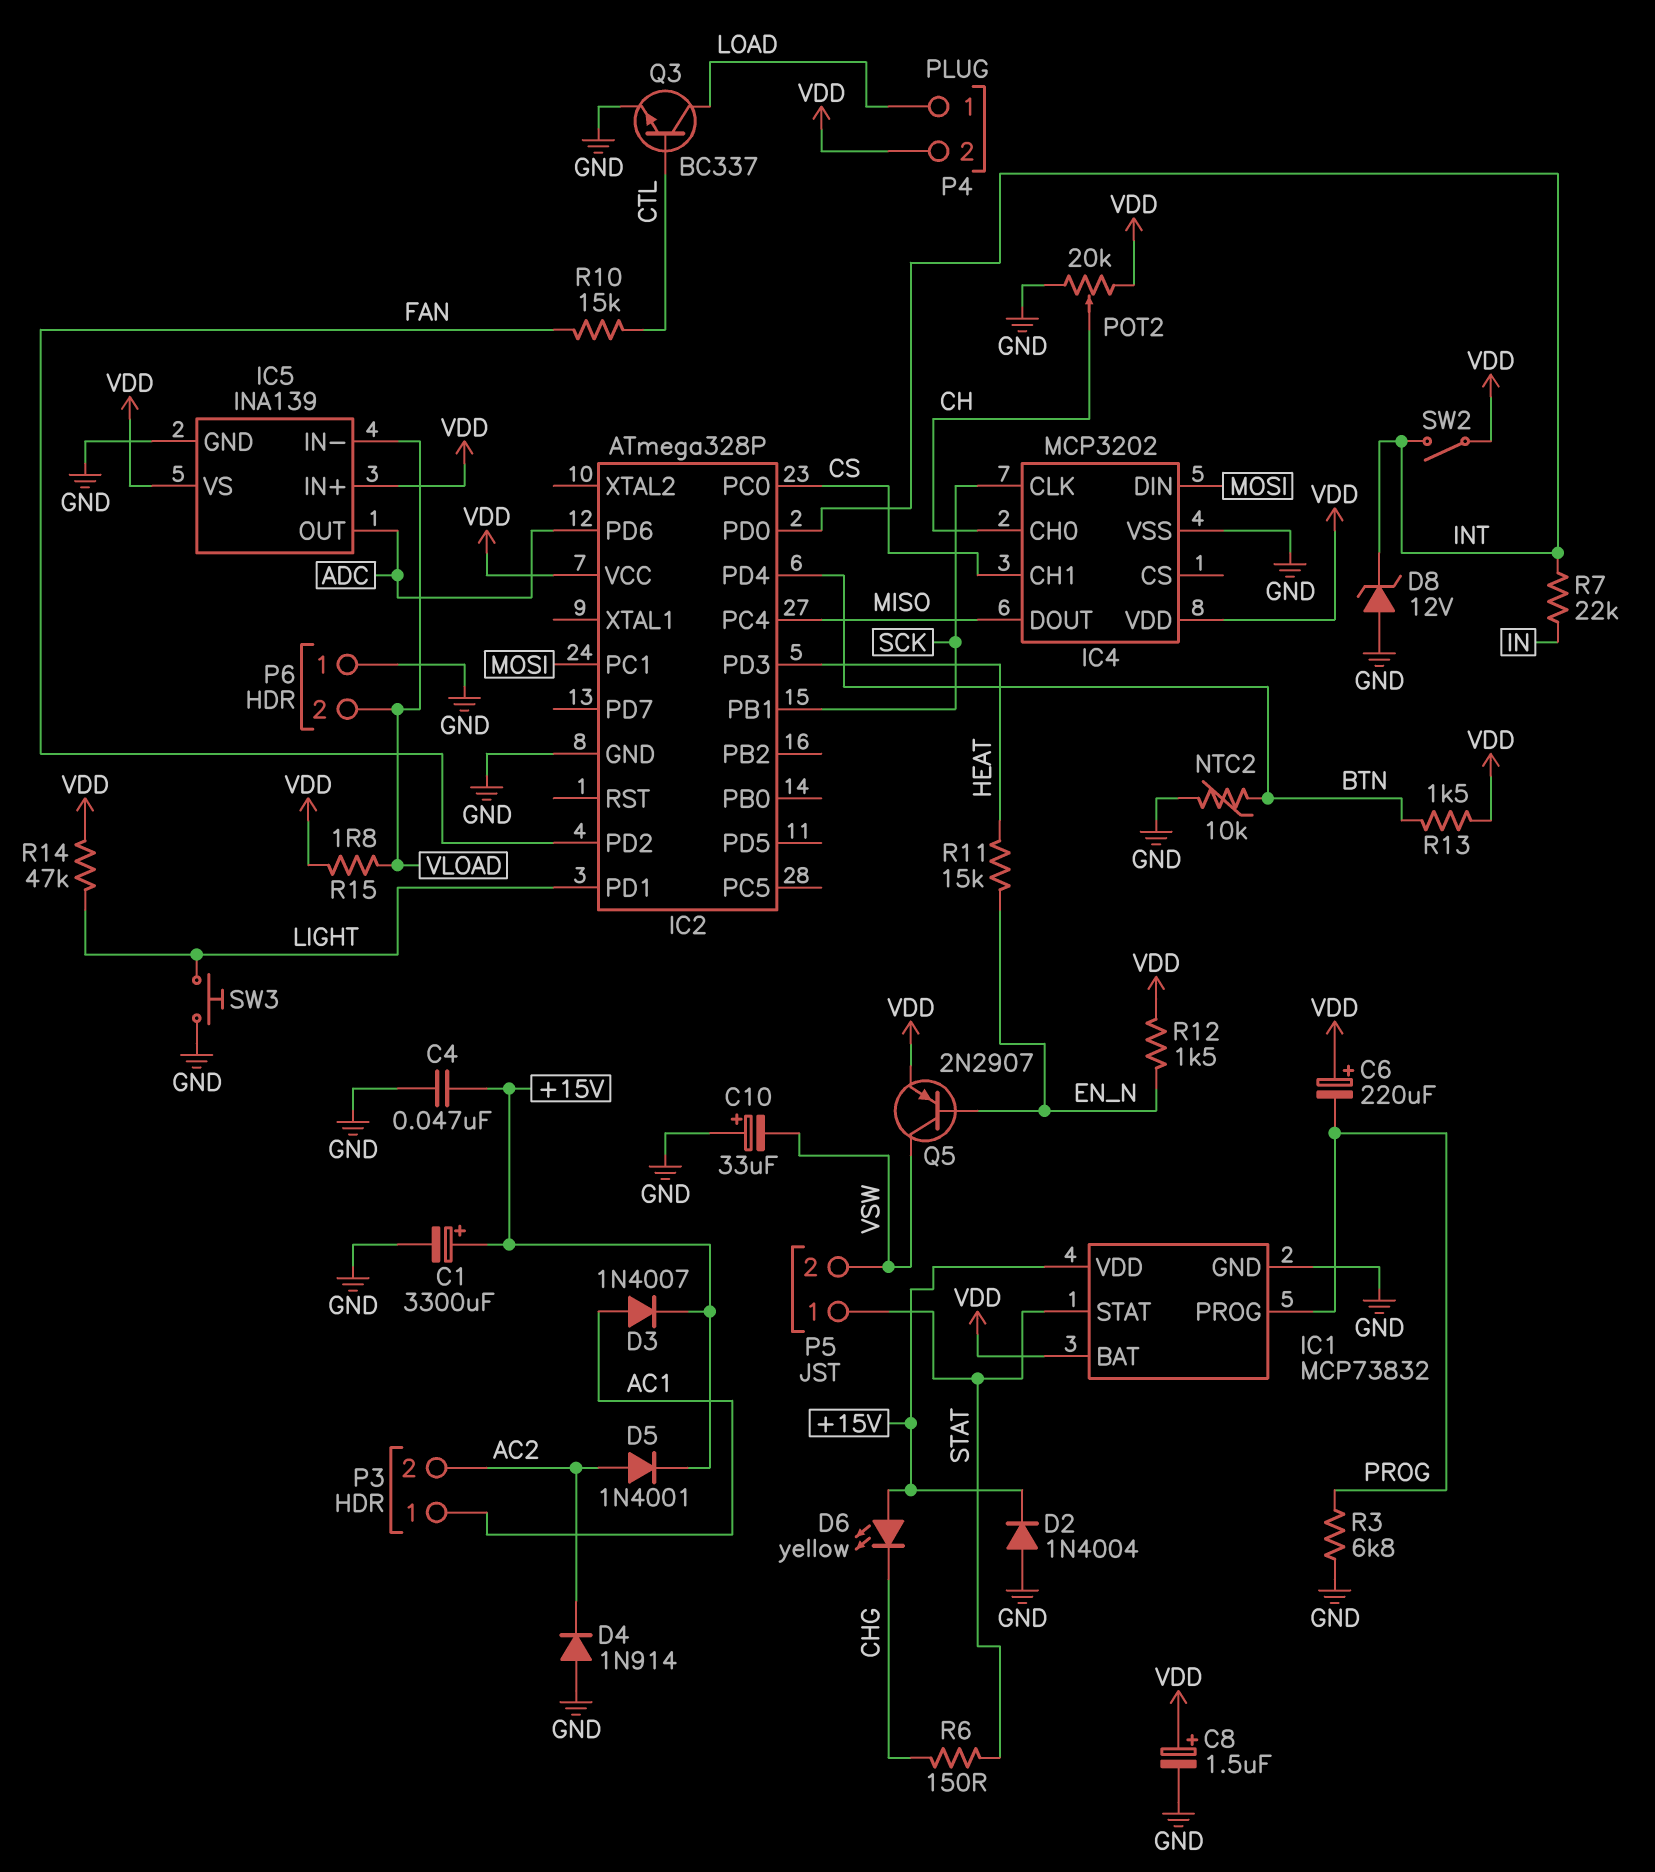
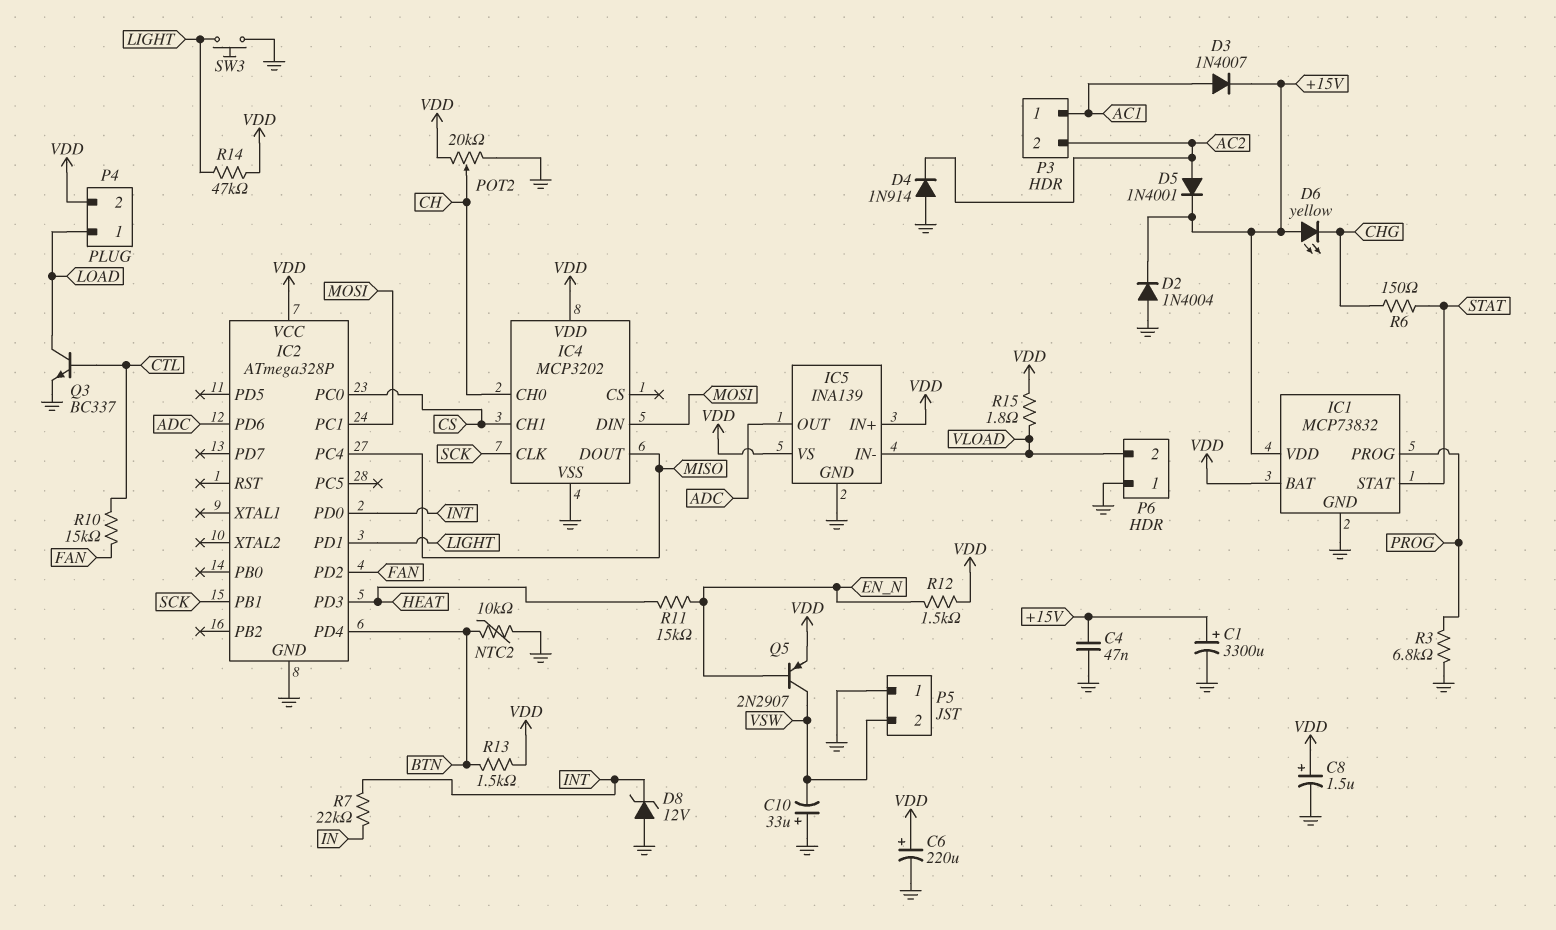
C6: 220uF (plus VDD, minus PROG) -> 220uF (plus VDD, minus GND)
P5 pin 1: STAT -> GND
SW2: switch (INT, VDD) -> none

